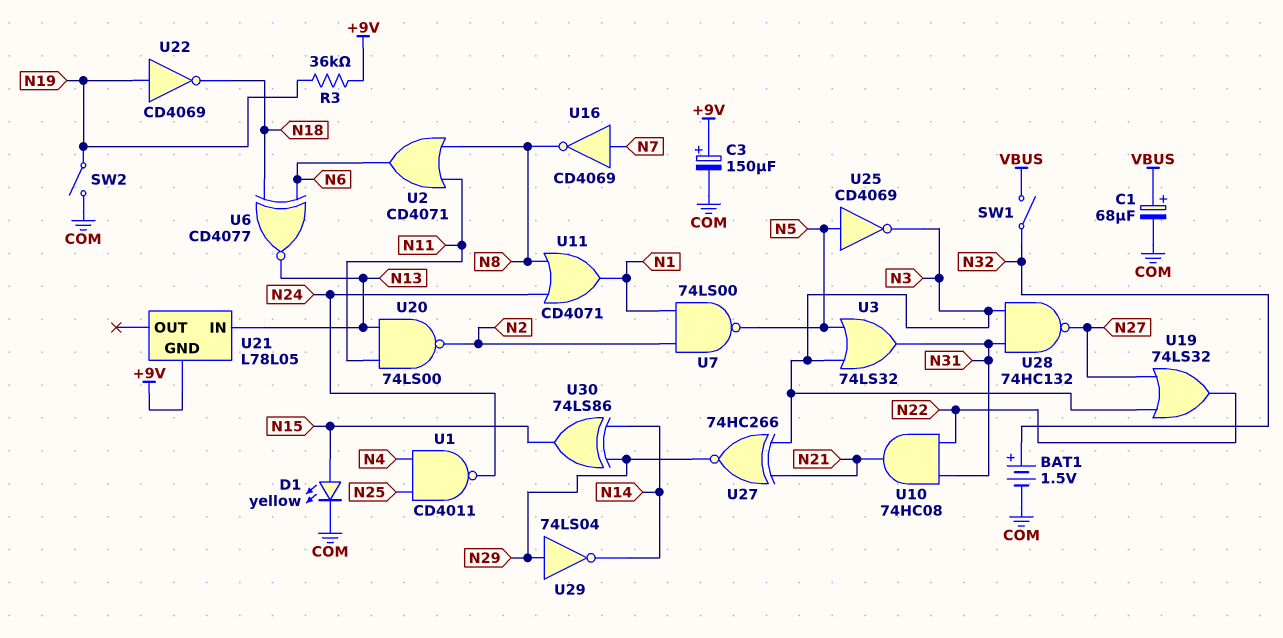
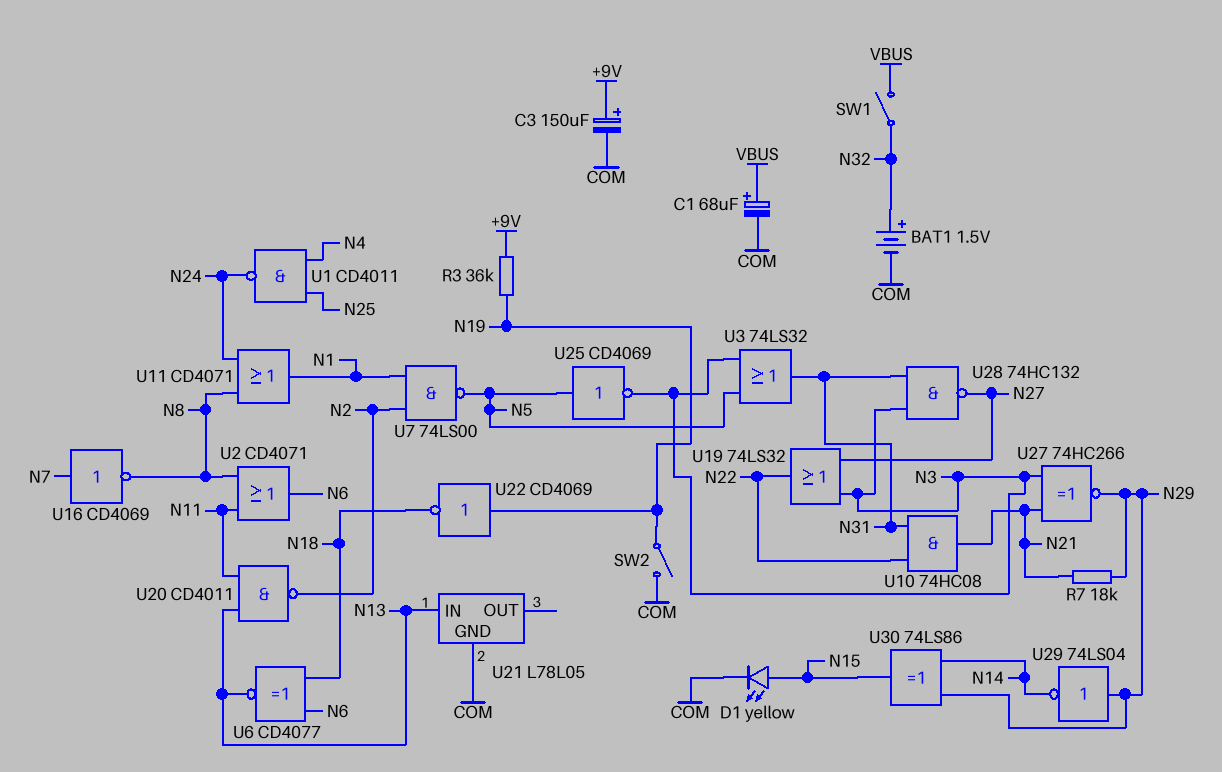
R7: none -> 18k (N21, N29)
U20: NAND 74LS00 (in N11, in N13, out N2) -> NAND CD4011 (in N11, in N13, out N2)
U21 pin GND: +9V -> COM

